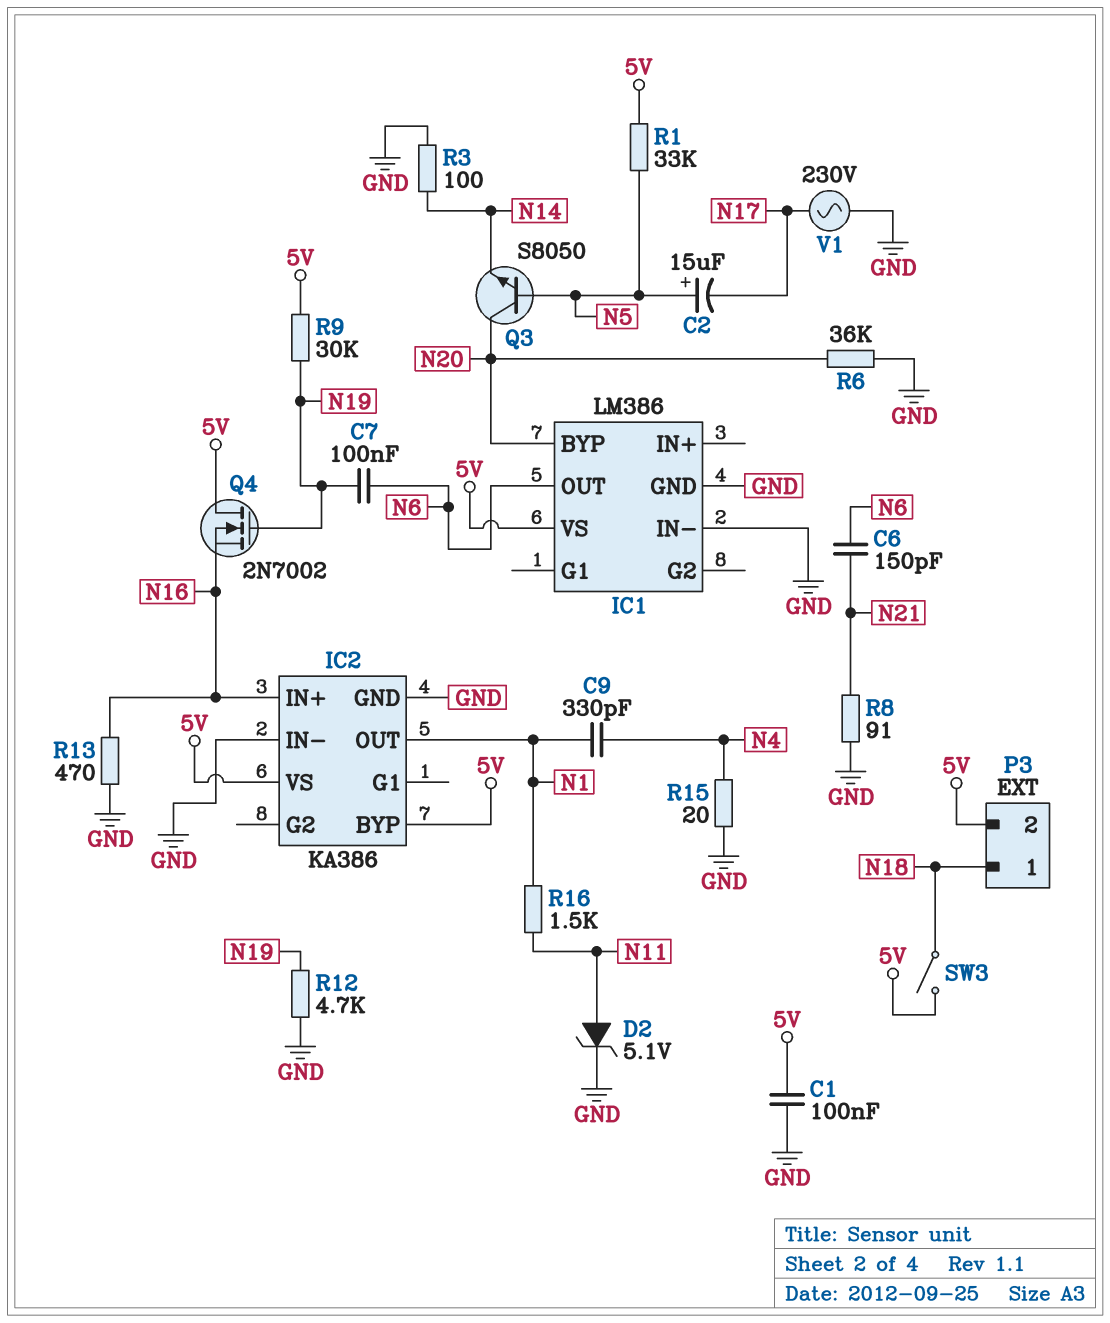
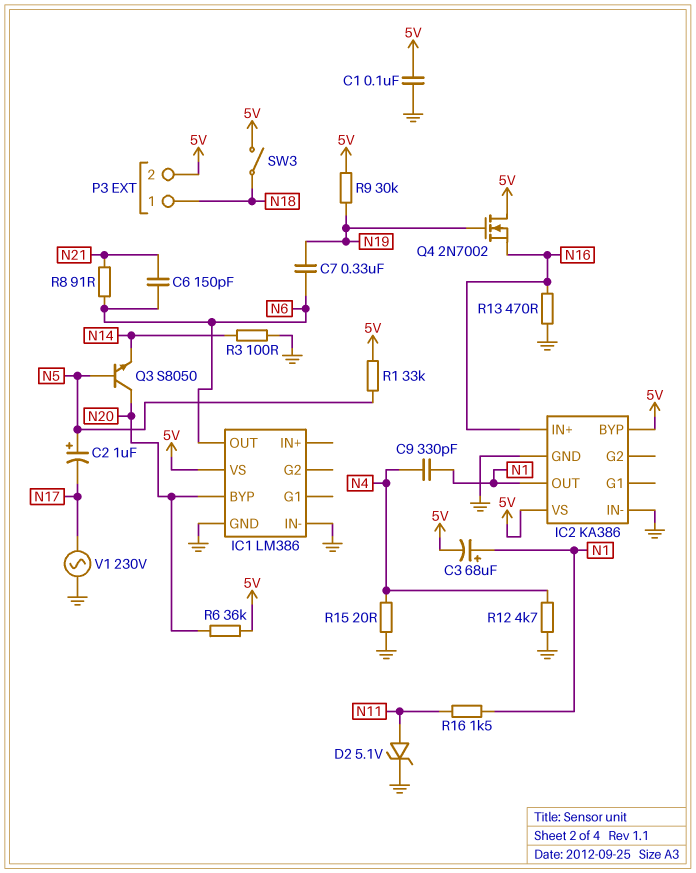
C2: 15uF (plus N5, minus N17) -> 1uF (plus N5, minus N17)
C3: none -> 68uF (plus N1, minus 5V)
C7: 100nF (N6, N19) -> 330nF (N6, N19)
R6: 36k (GND, N20) -> 36k (5V, N20)
R8: 91 (GND, N21) -> 91 (N6, N21)
R12: 4.7k (GND, N19) -> 4.7k (GND, N4)

